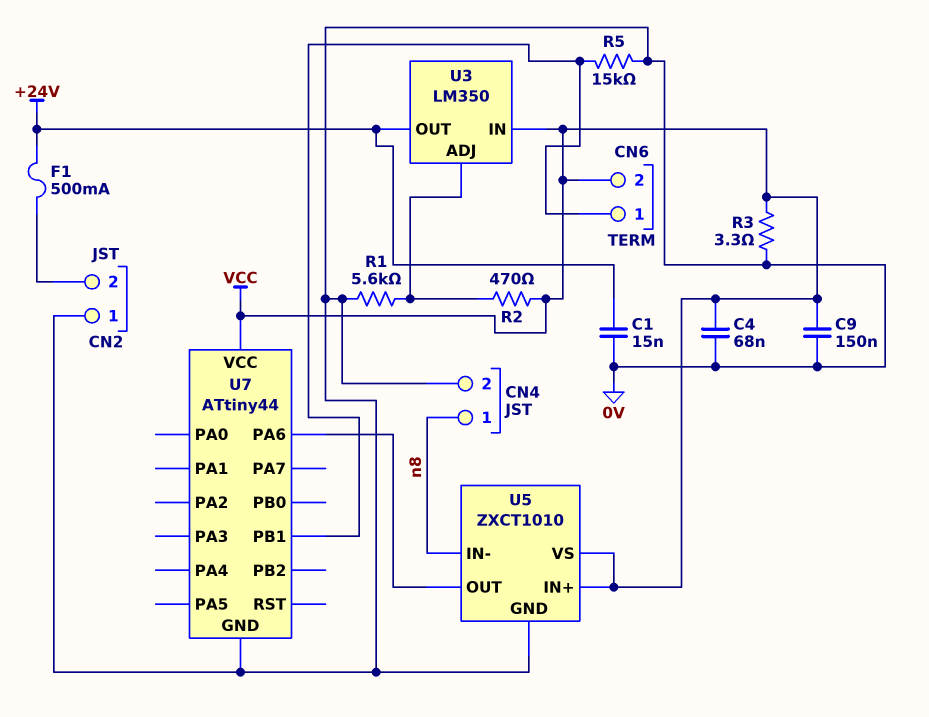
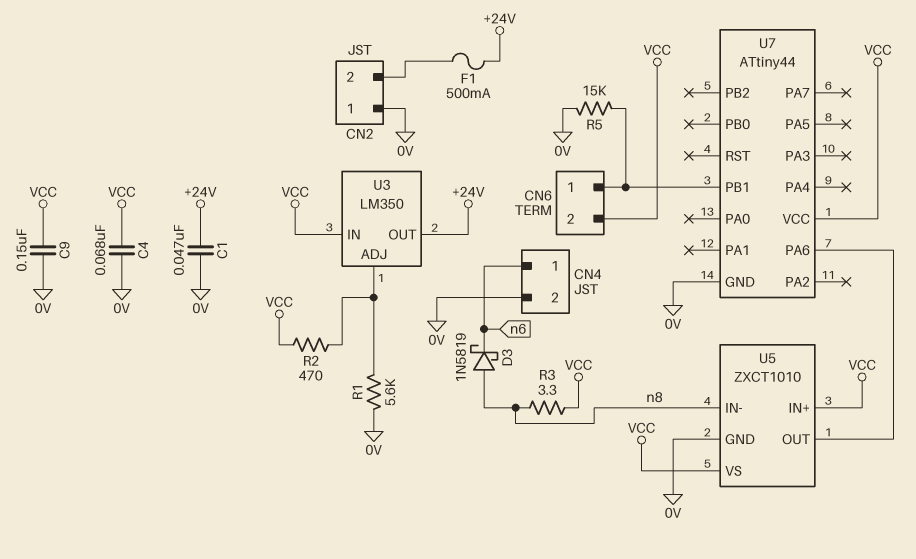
C1: 15nF (+24V, 0V) -> 47nF (+24V, 0V)
CN4 pin 1: n8 -> n6
D3: none -> schottky 1N5819 (A n8, K n6)
R3: 3.3 (0V, VCC) -> 3.3 (VCC, n8)

